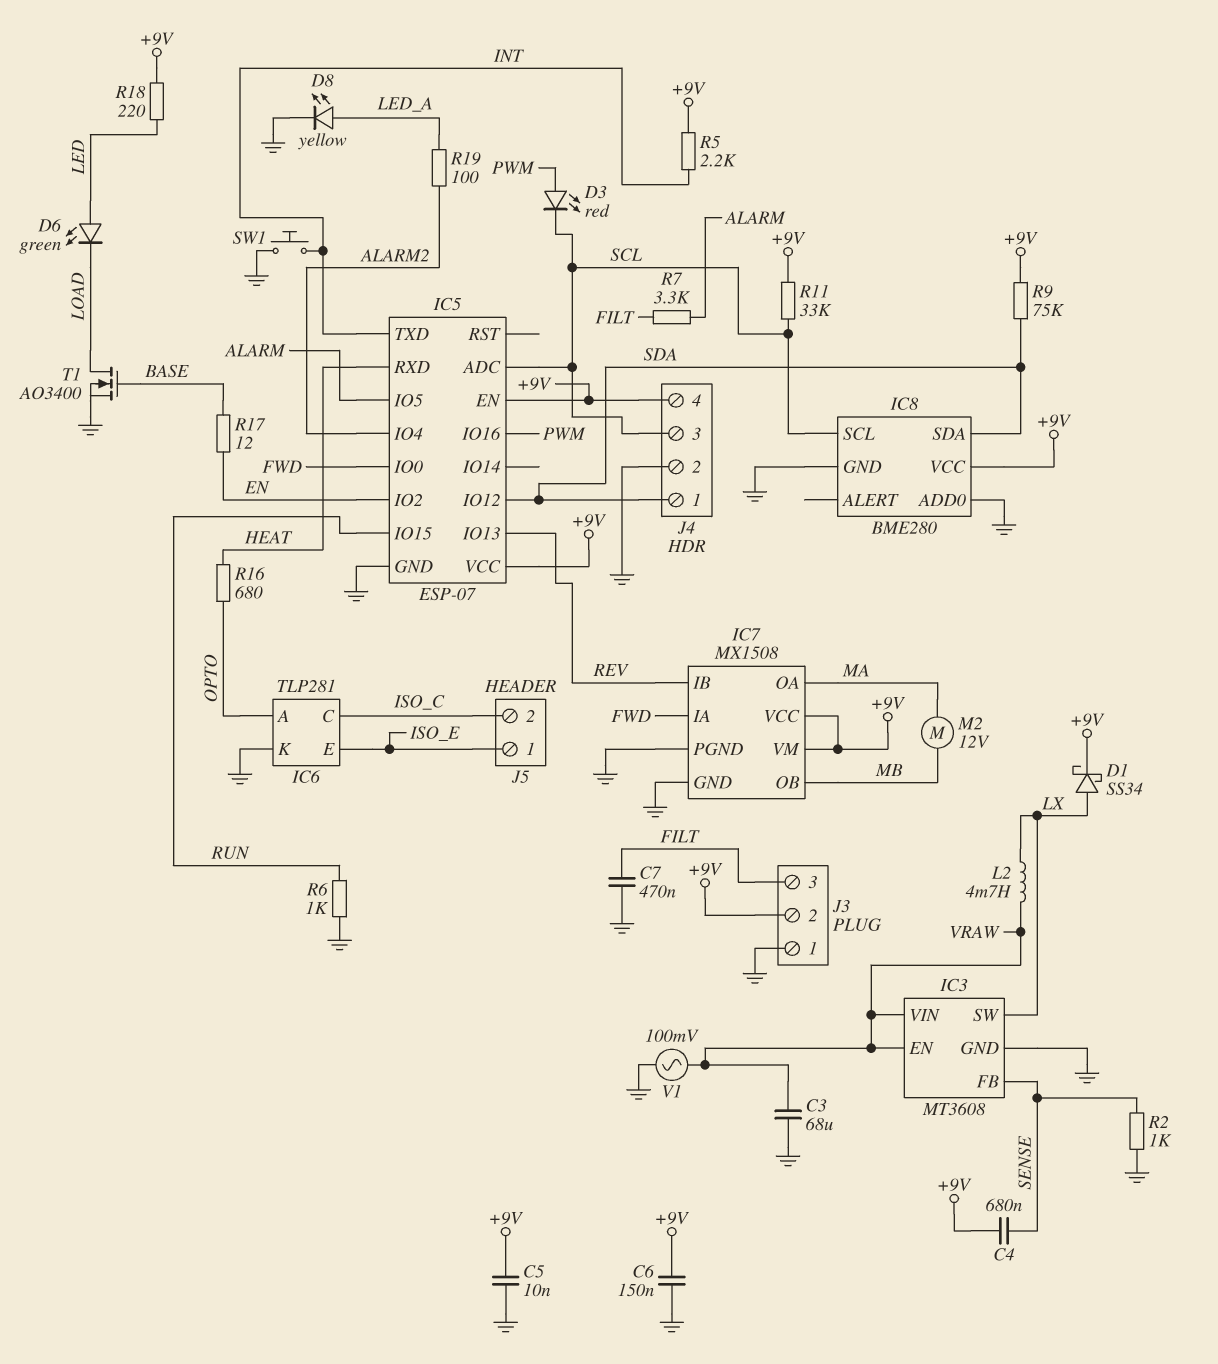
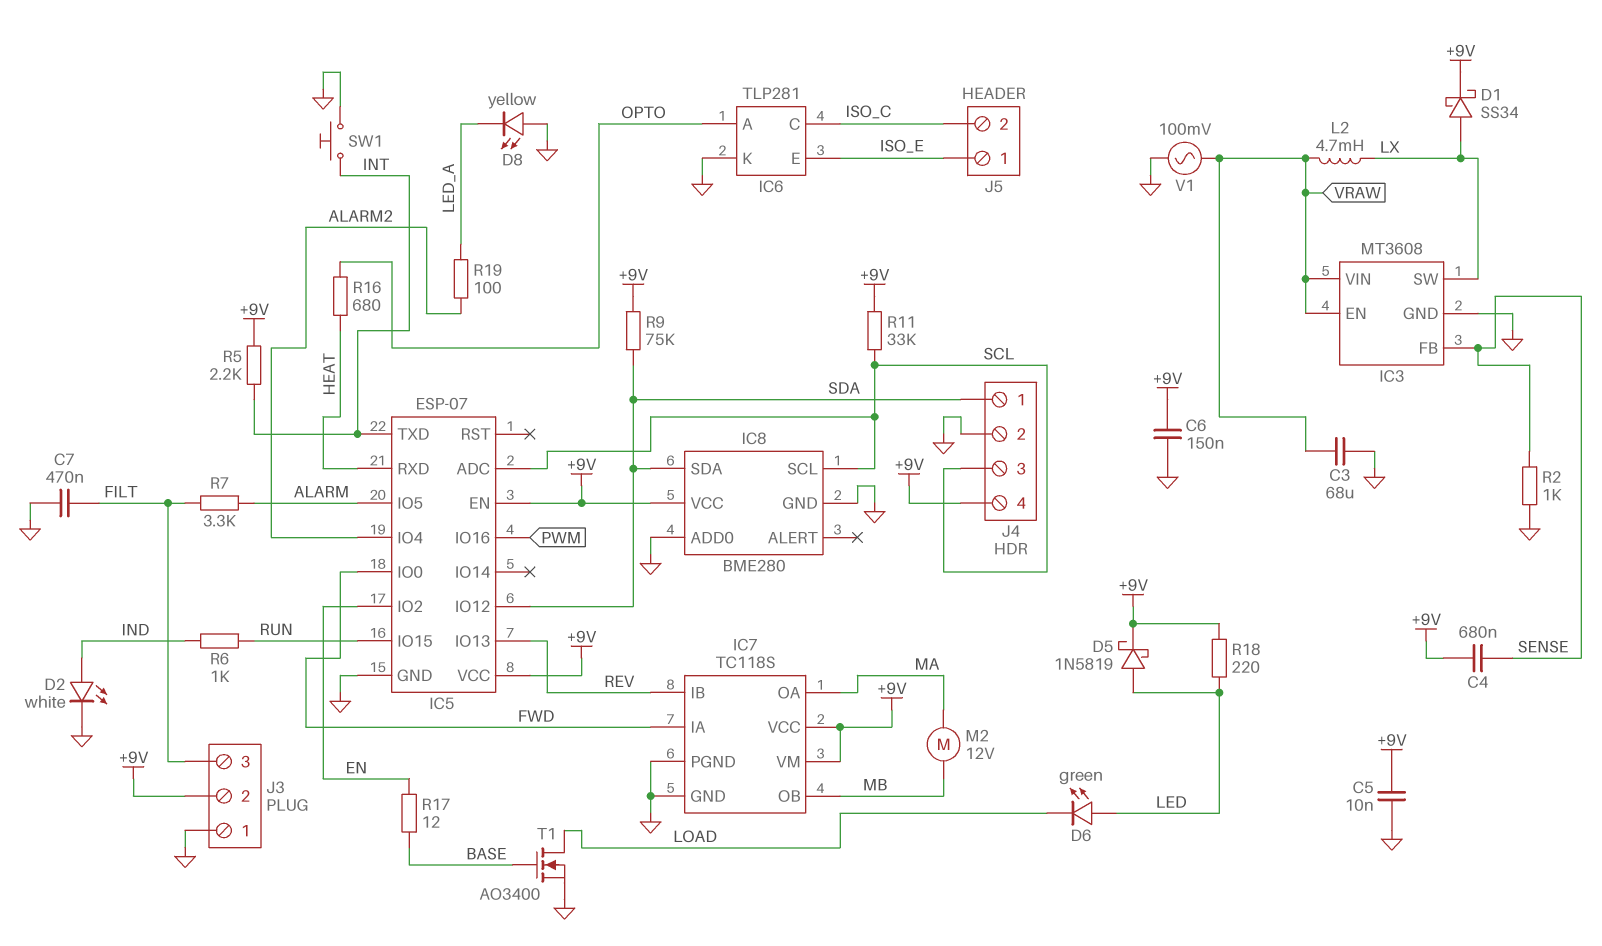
D2: none -> LED white (A IND, K GND)
D3: LED red (A PWM, K SCL) -> none
D5: none -> schottky 1N5819 (A LED, K +9V)
D8: LED yellow (A LED_A, K GND) -> LED yellow (A GND, K LED_A)
IC7: MX1508 -> TC118S
R6: 1k (GND, RUN) -> 1k (IND, RUN)

